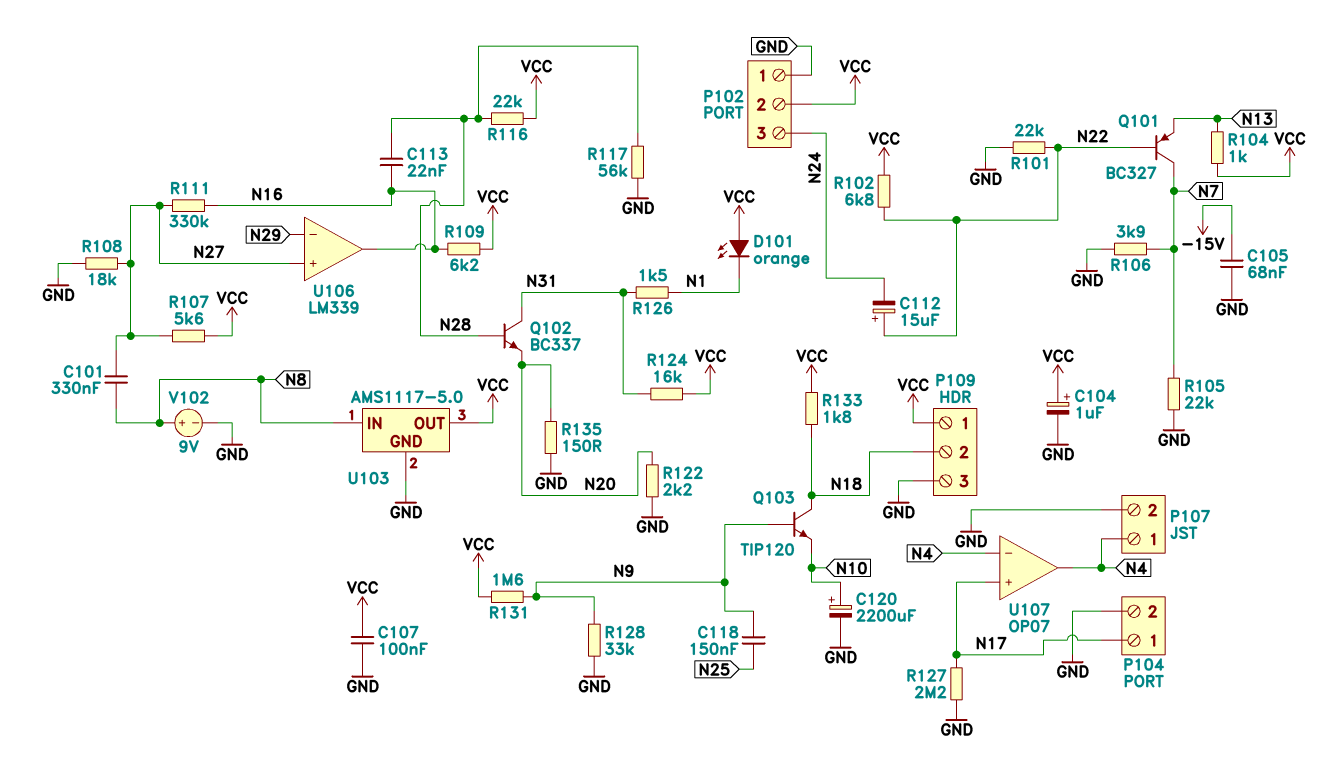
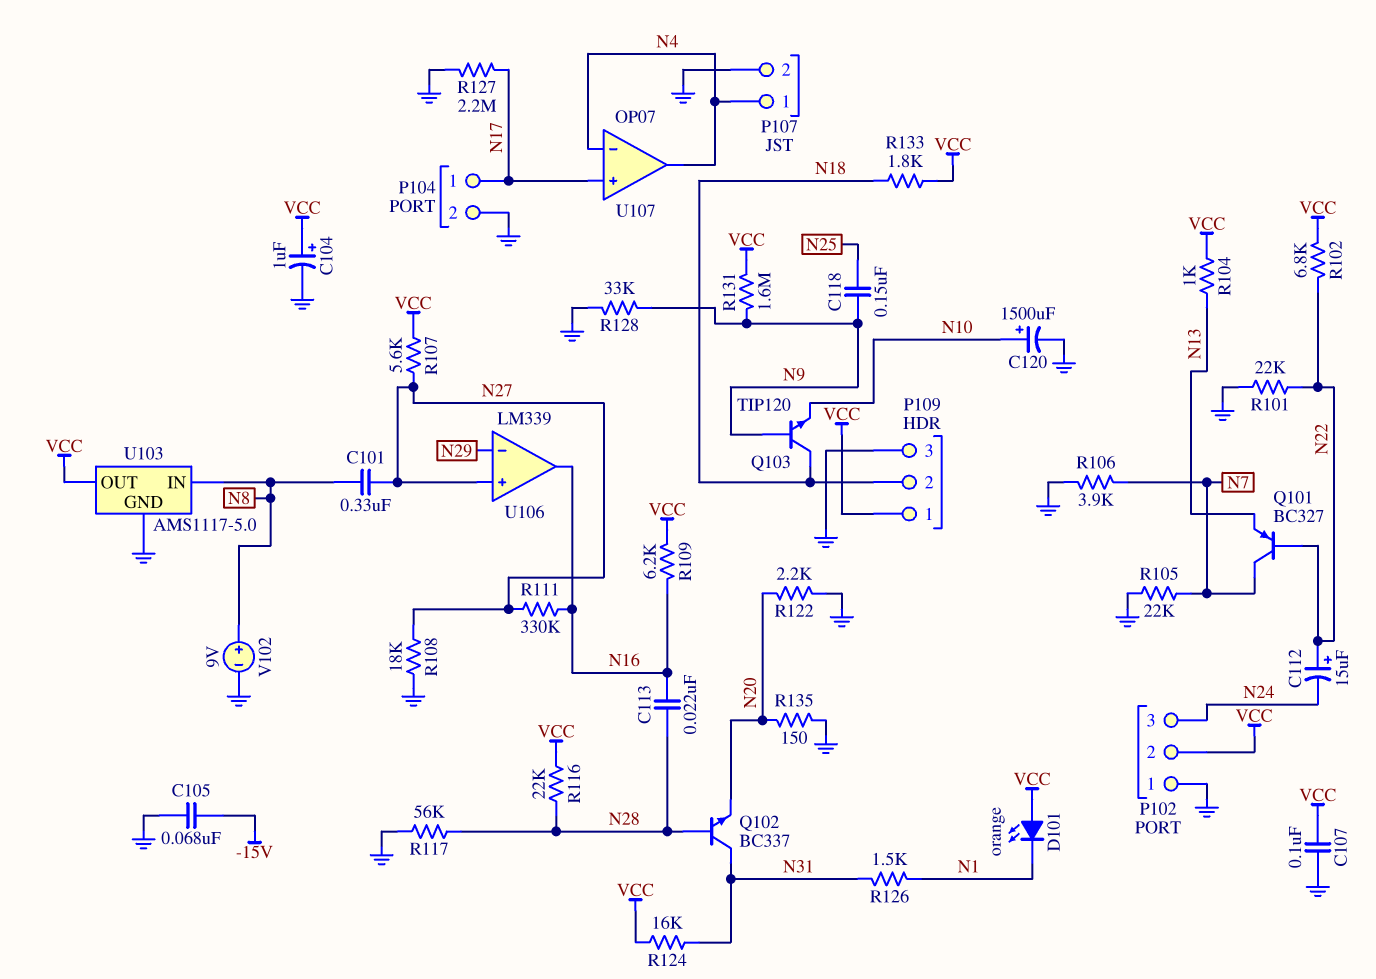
C120: 2200uF (plus N10, minus GND) -> 1500uF (plus N10, minus GND)

